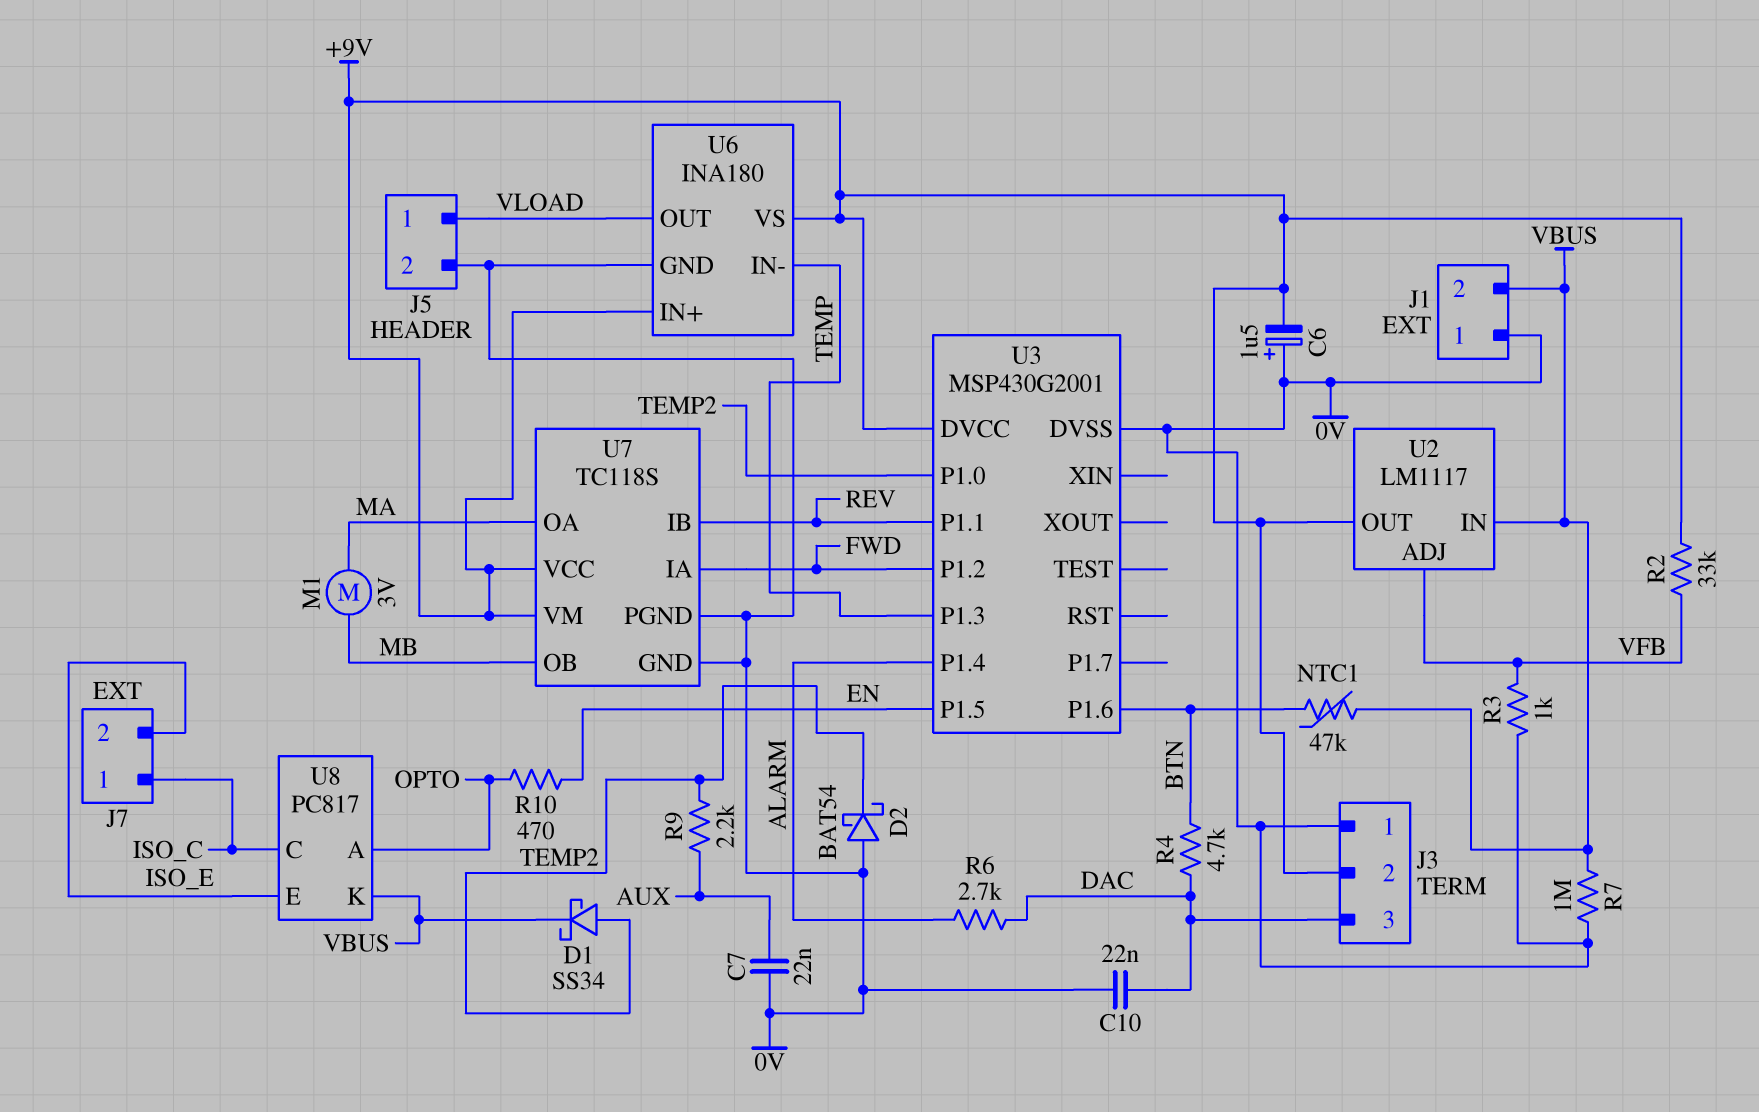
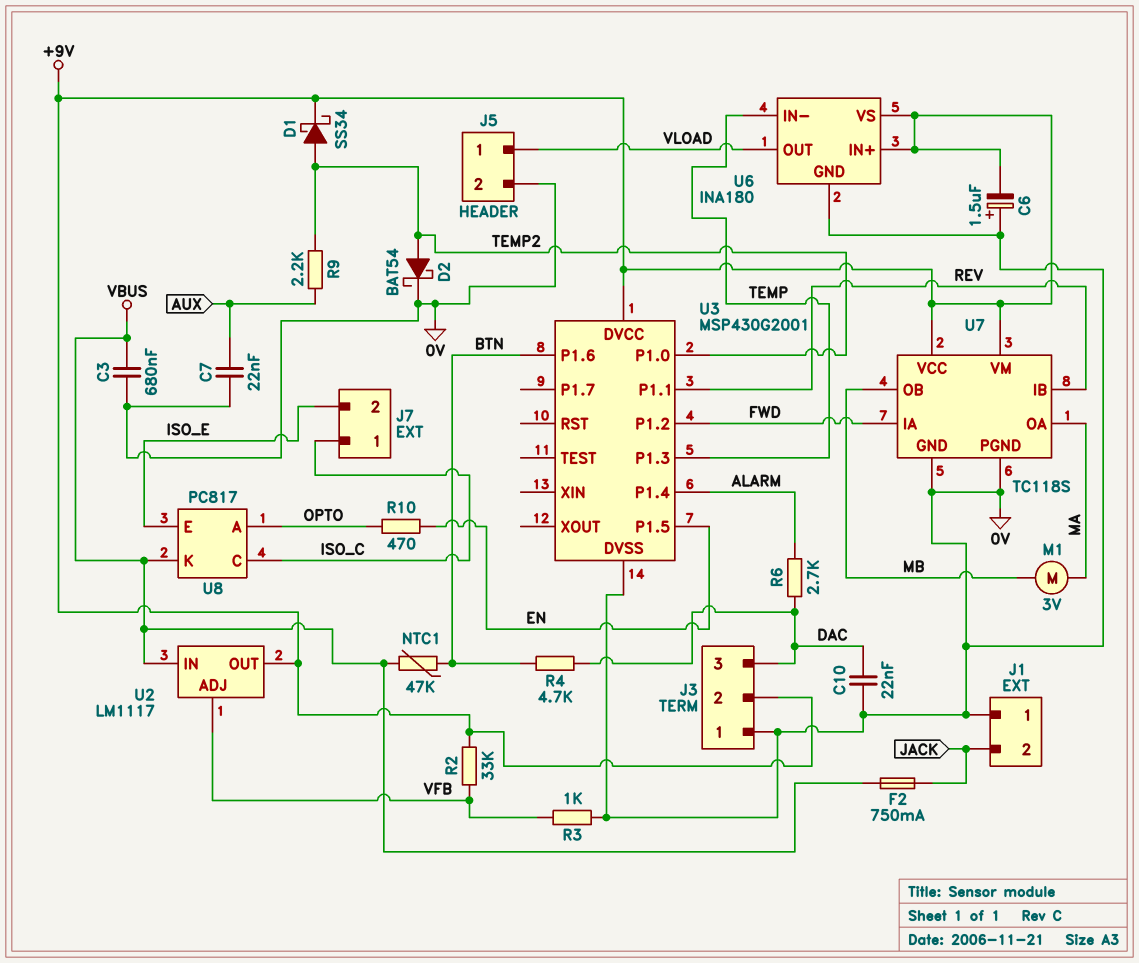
C3: none -> 680nF (0V, VBUS)
D1: schottky SS34 (A TEMP2, K VBUS) -> schottky SS34 (A TEMP2, K +9V)
D2: schottky BAT54 (A 0V, K TEMP2) -> schottky BAT54 (A TEMP2, K 0V)
F2: none -> 750mA (JACK, VBUS)
J1 pin 2: VBUS -> JACK
R7: 1M (0V, VBUS) -> none

